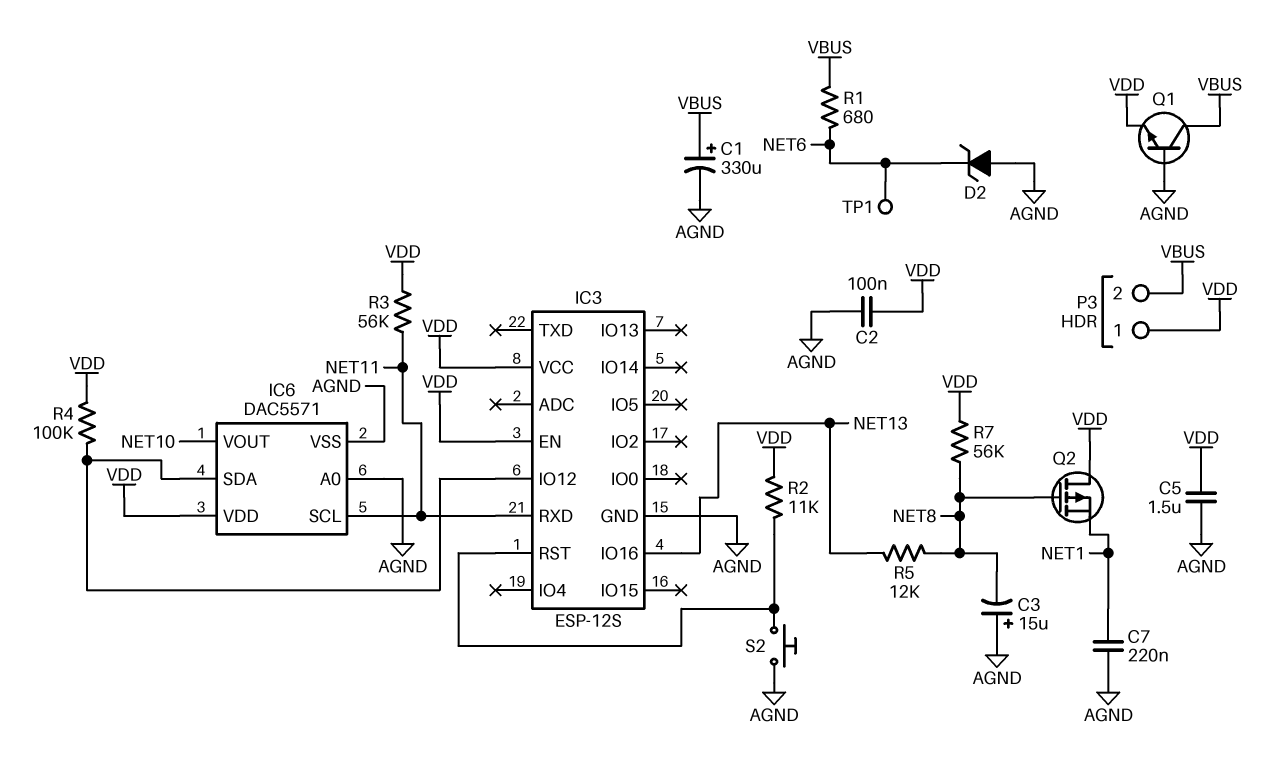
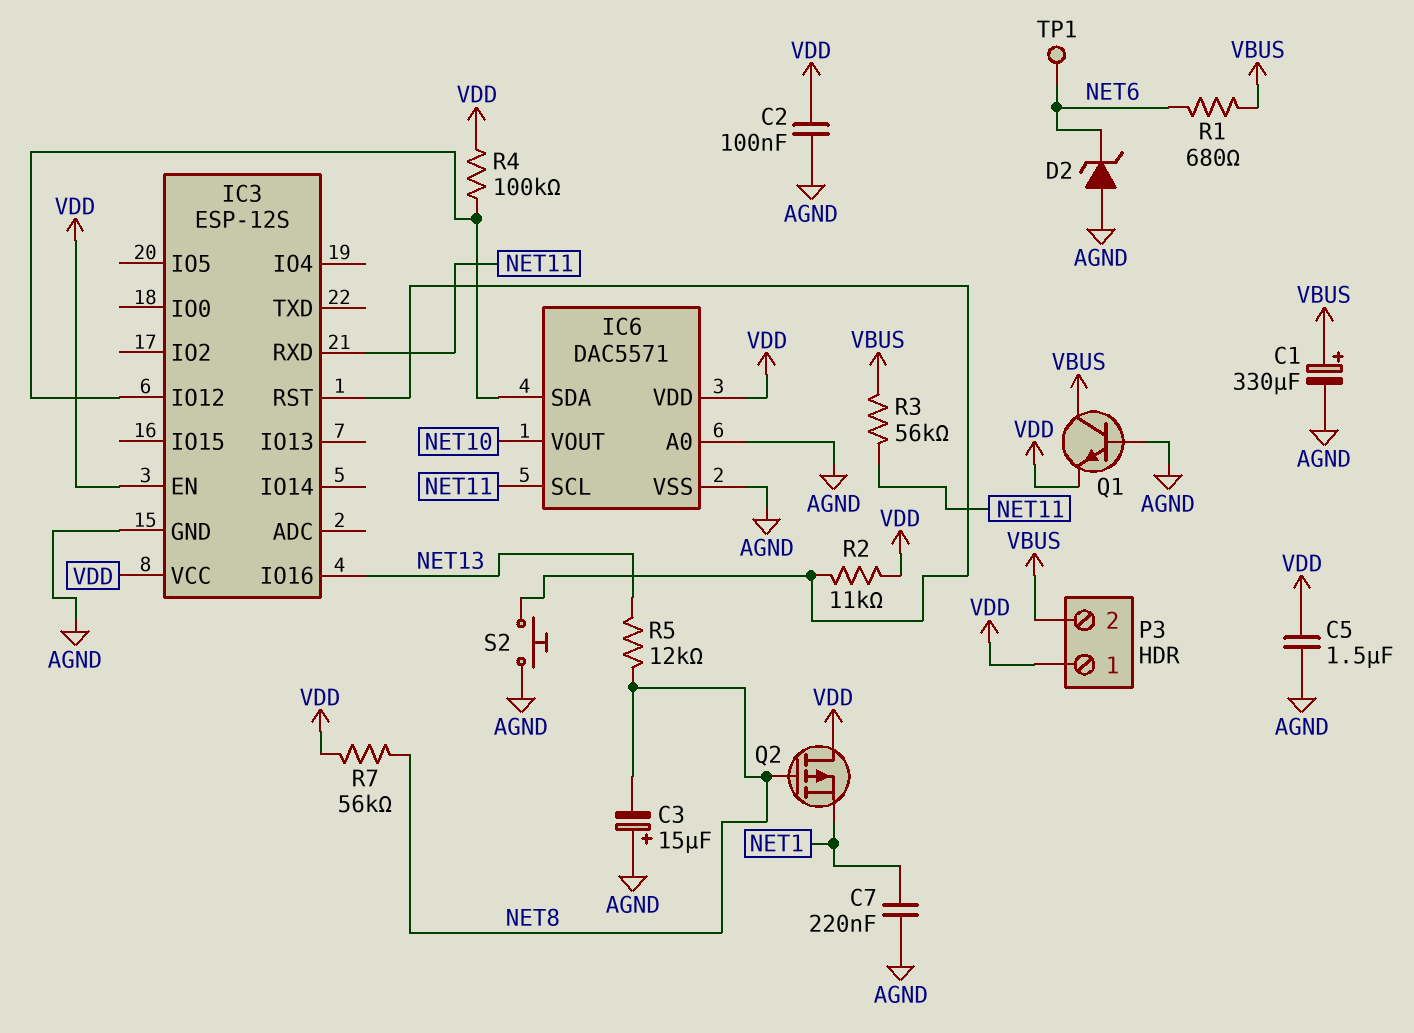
R3: 56k (NET11, VDD) -> 56k (NET11, VBUS)

